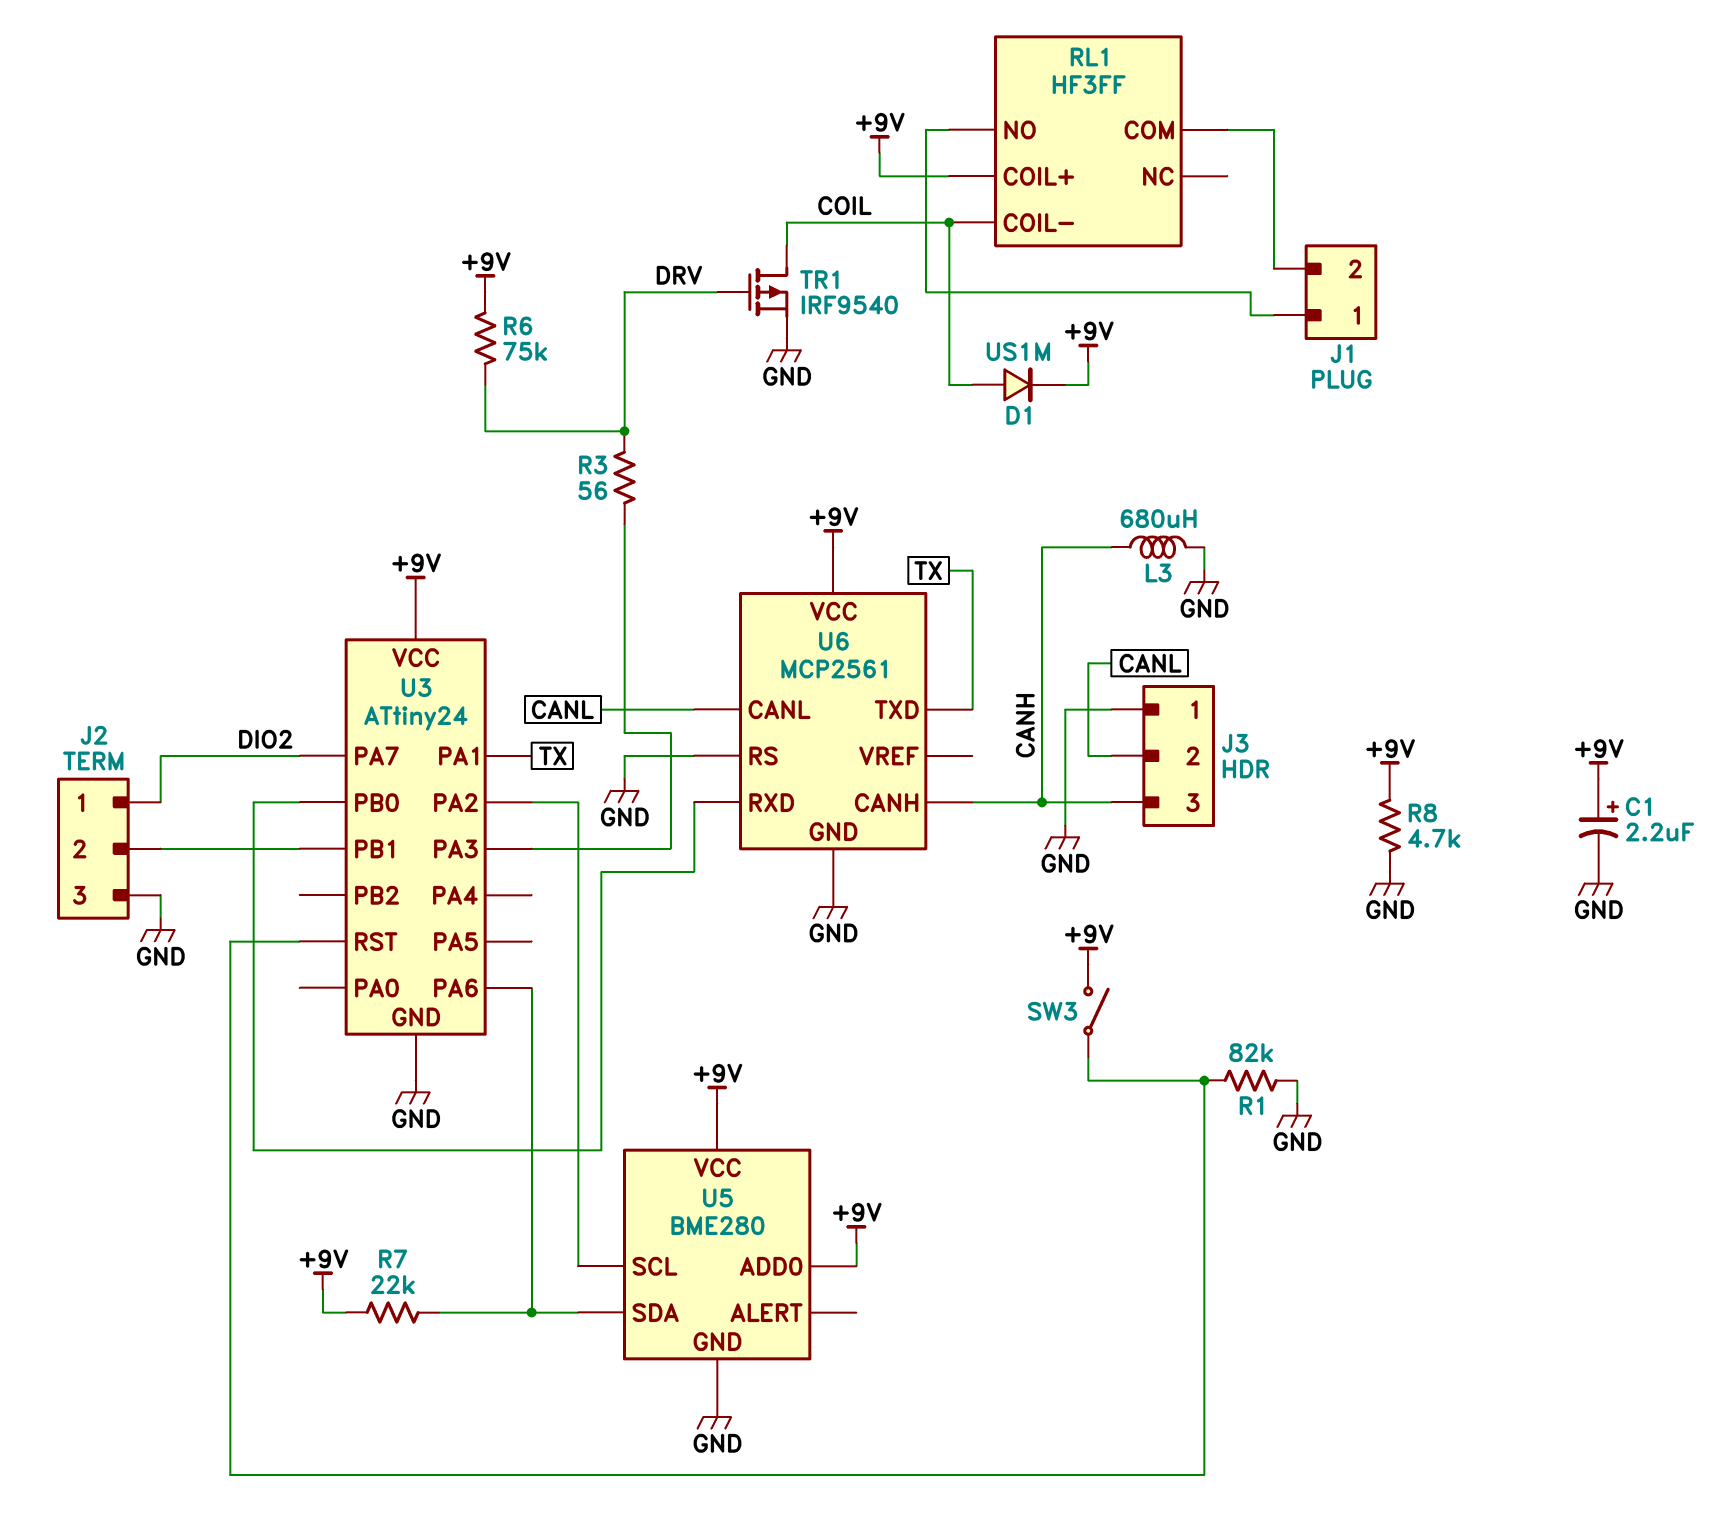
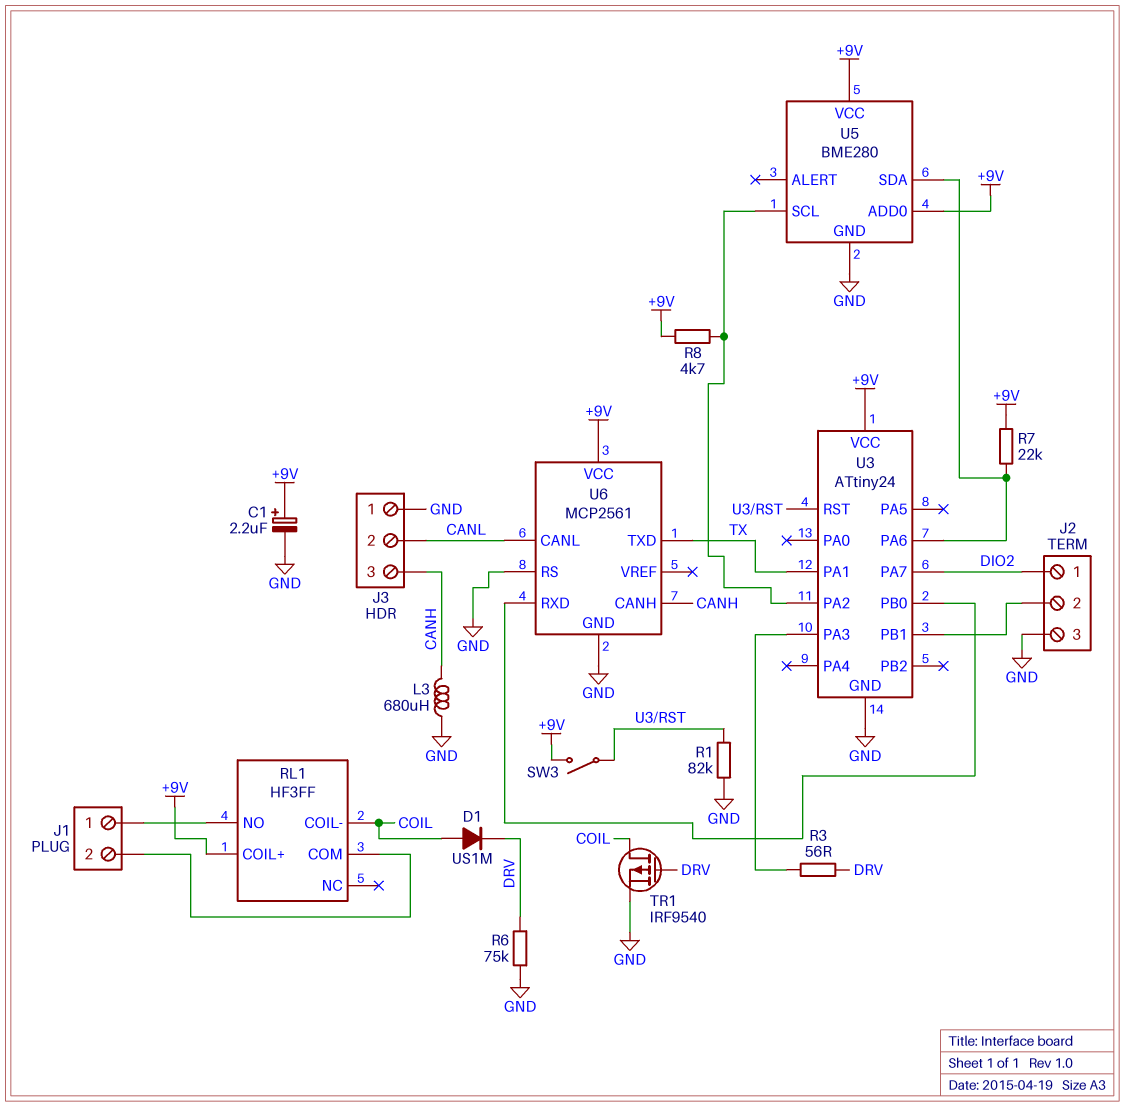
D1: diode US1M (A COIL, K +9V) -> diode US1M (A COIL, K DRV)
R6: 75k (+9V, DRV) -> 75k (DRV, GND)
R8: 4.7k (+9V, GND) -> 4.7k (+9V, U3/PA2)

